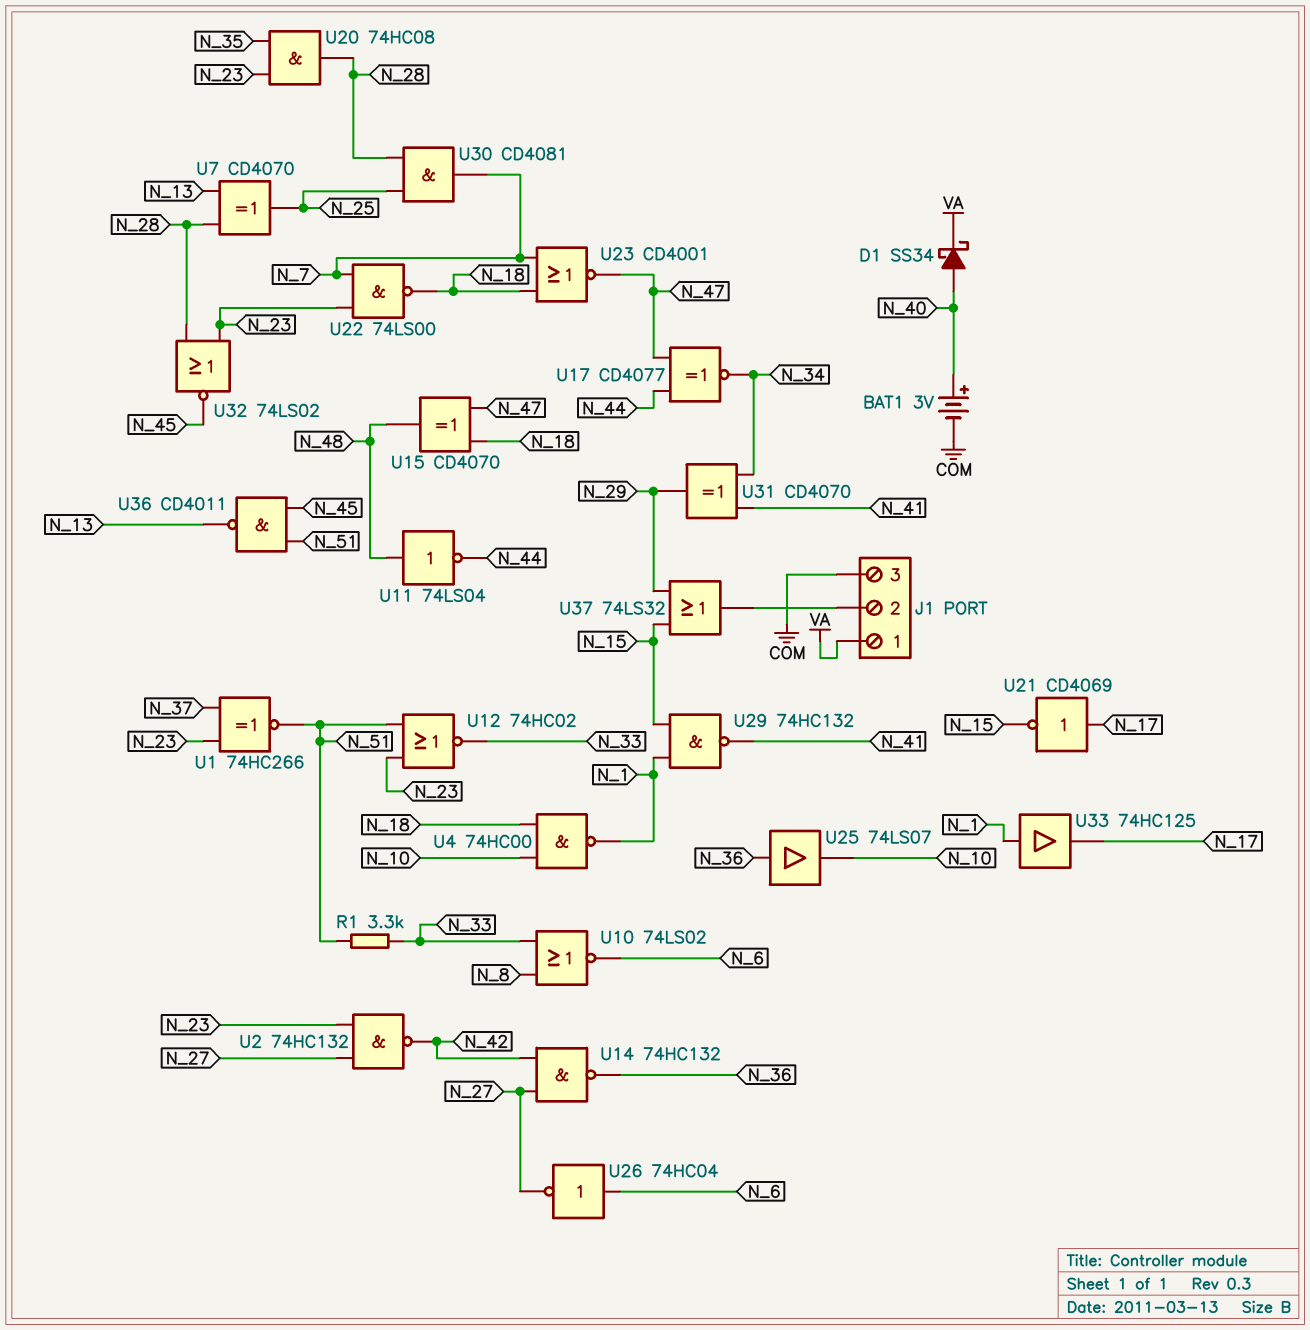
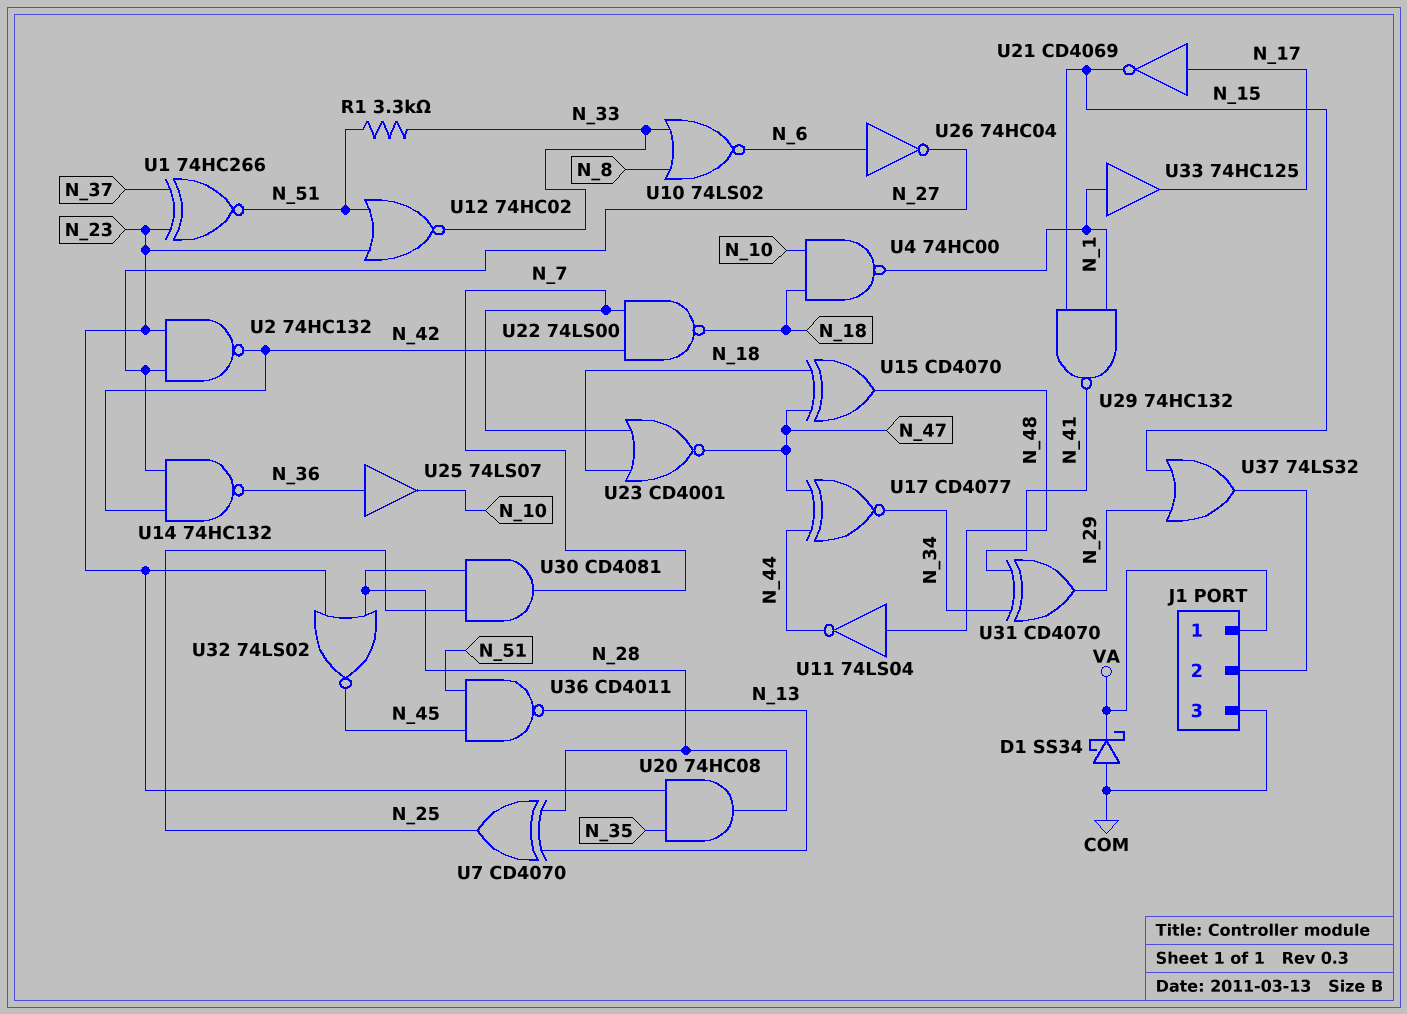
BAT1: 3V (plus N_40, minus COM) -> none
D1: schottky SS34 (A N_40, K VA) -> schottky SS34 (A COM, K VA)
U22: NAND 74LS00 (in N_7, in N_23, out N_18) -> NAND 74LS00 (in N_7, in N_42, out N_18)

